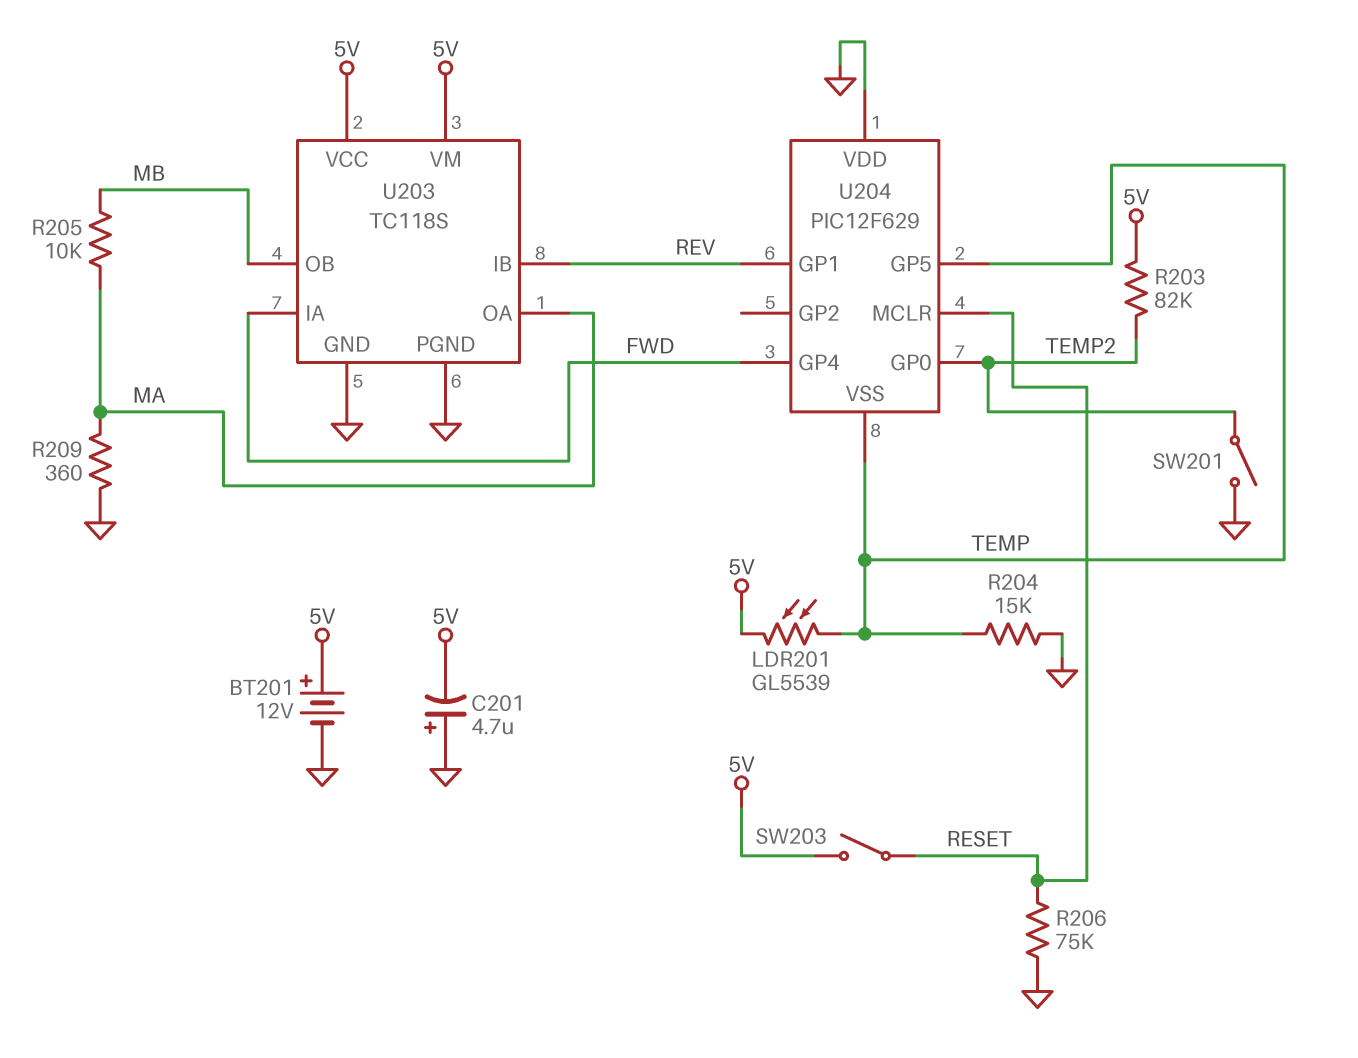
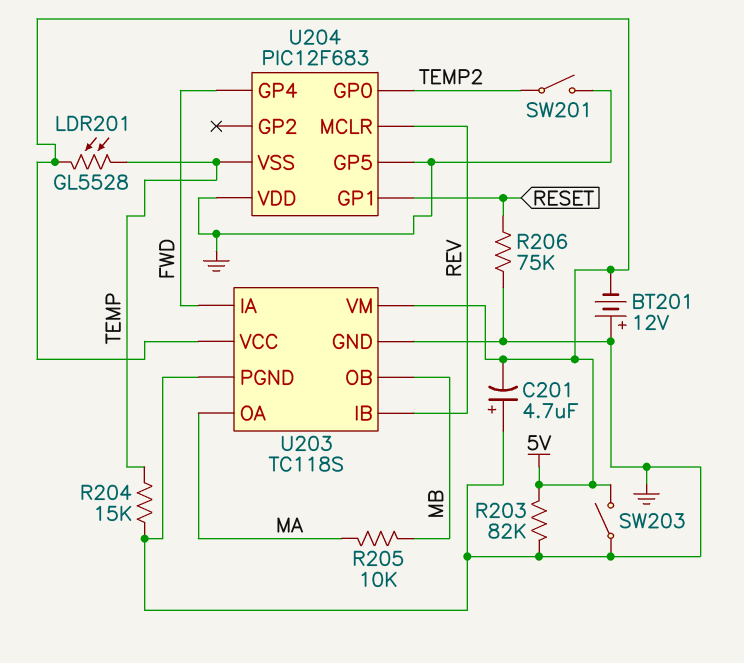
BT201: 12V (plus 5V, minus GND) -> 12V (plus GND, minus 5V)
LDR201: GL5539 (5V, TEMP) -> GL5528 (5V, TEMP)
R203: 82k (5V, TEMP2) -> 82k (5V, GND)
R209: 360 (GND, MA) -> none
SW203: switch (5V, RESET) -> switch (5V, GND)
U204: PIC12F629 -> PIC12F683
U204 pin GP1: REV -> RESET
U204 pin GP5: TEMP -> GND
U204 pin MCLR: RESET -> REV

